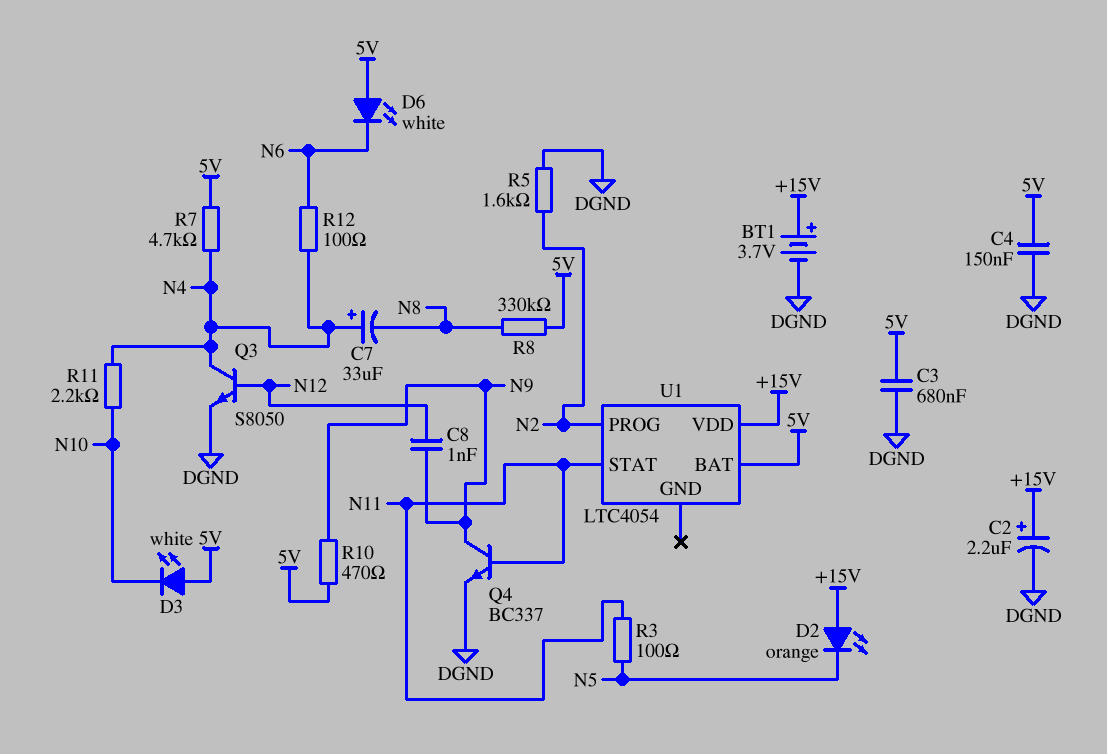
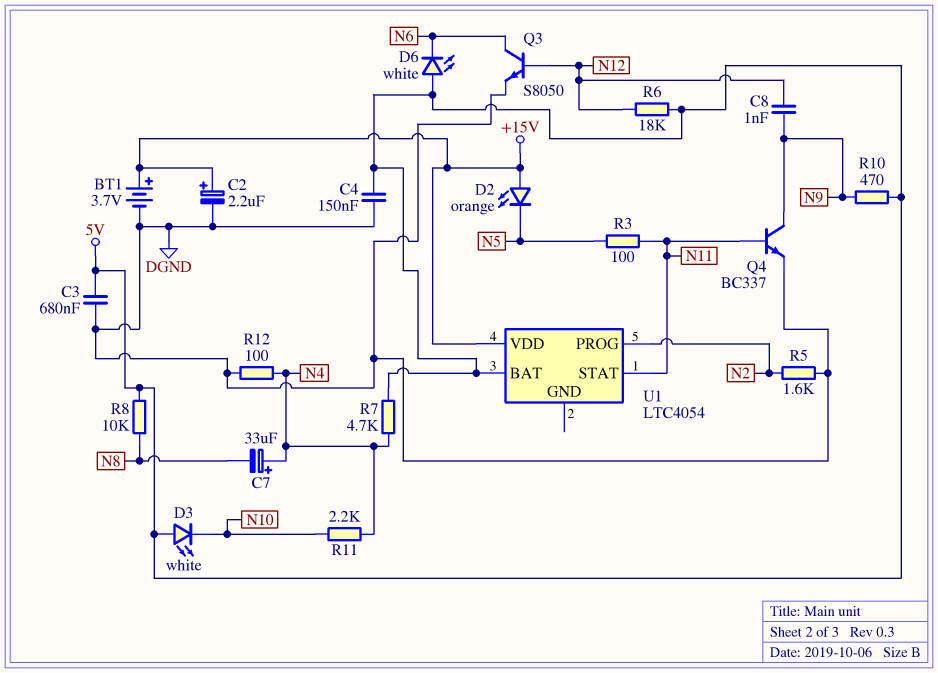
Q3: NPN S8050 (B N12, C N4, E DGND) -> NPN S8050 (B N12, C N6, E DGND)
R6: none -> 18k (5V, N12)
R8: 330k (5V, N8) -> 10k (5V, N8)
R12: 100 (N4, N6) -> 100 (DGND, N4)

